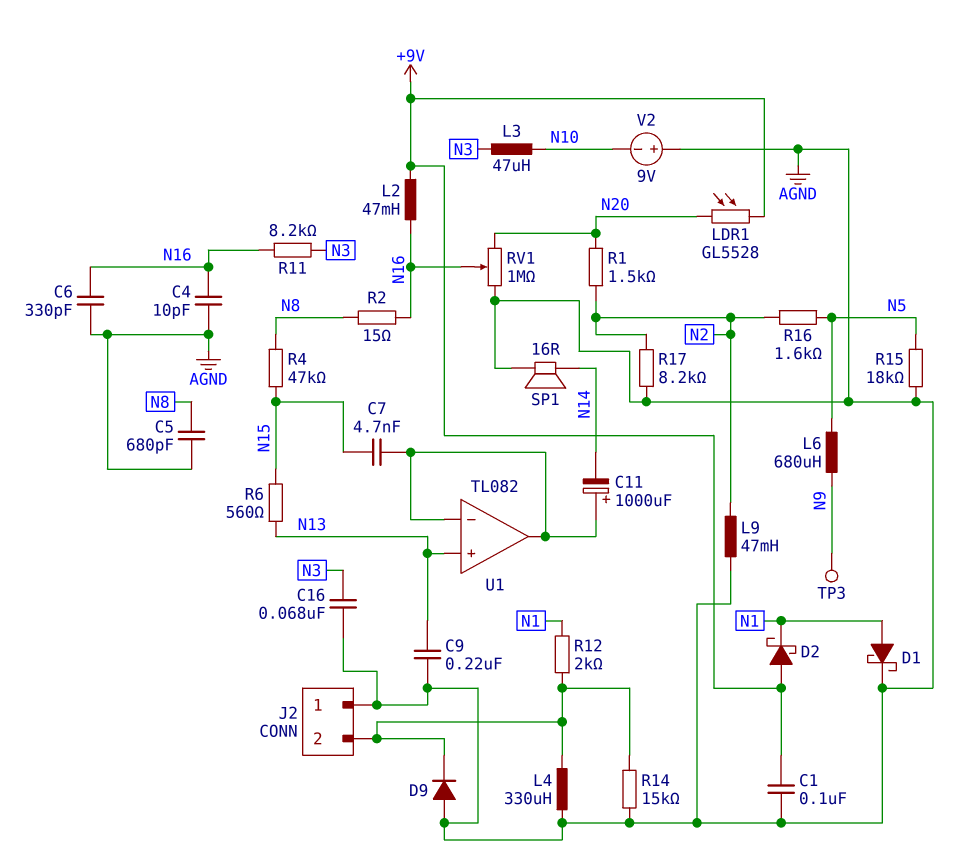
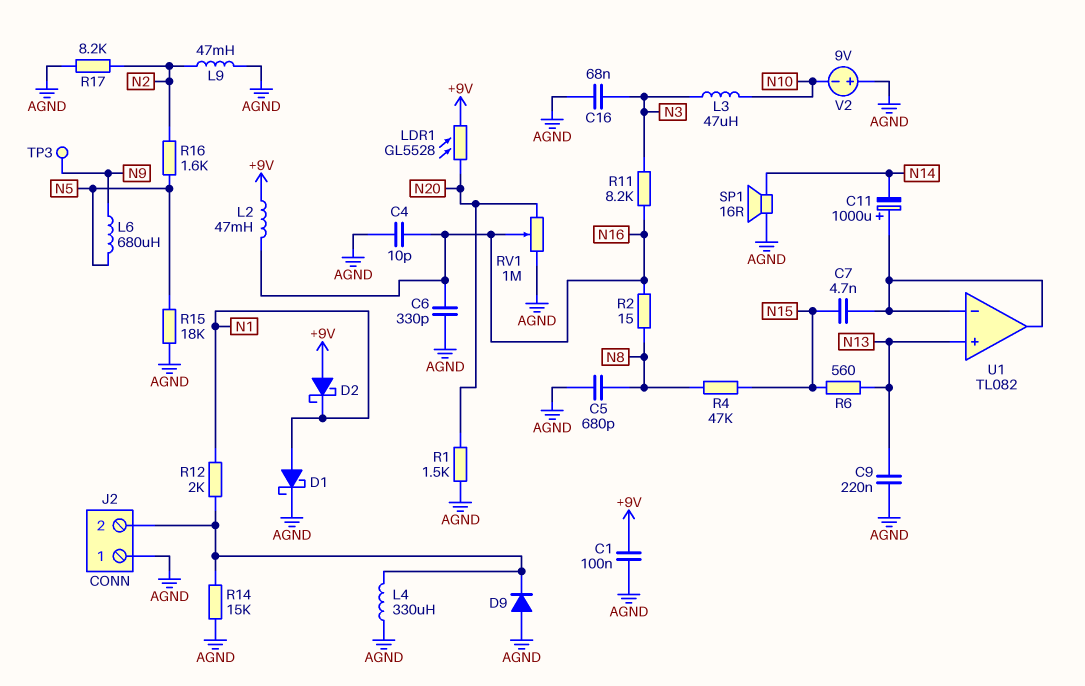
R1: 1.5k (N2, N20) -> 1.5k (AGND, N20)

